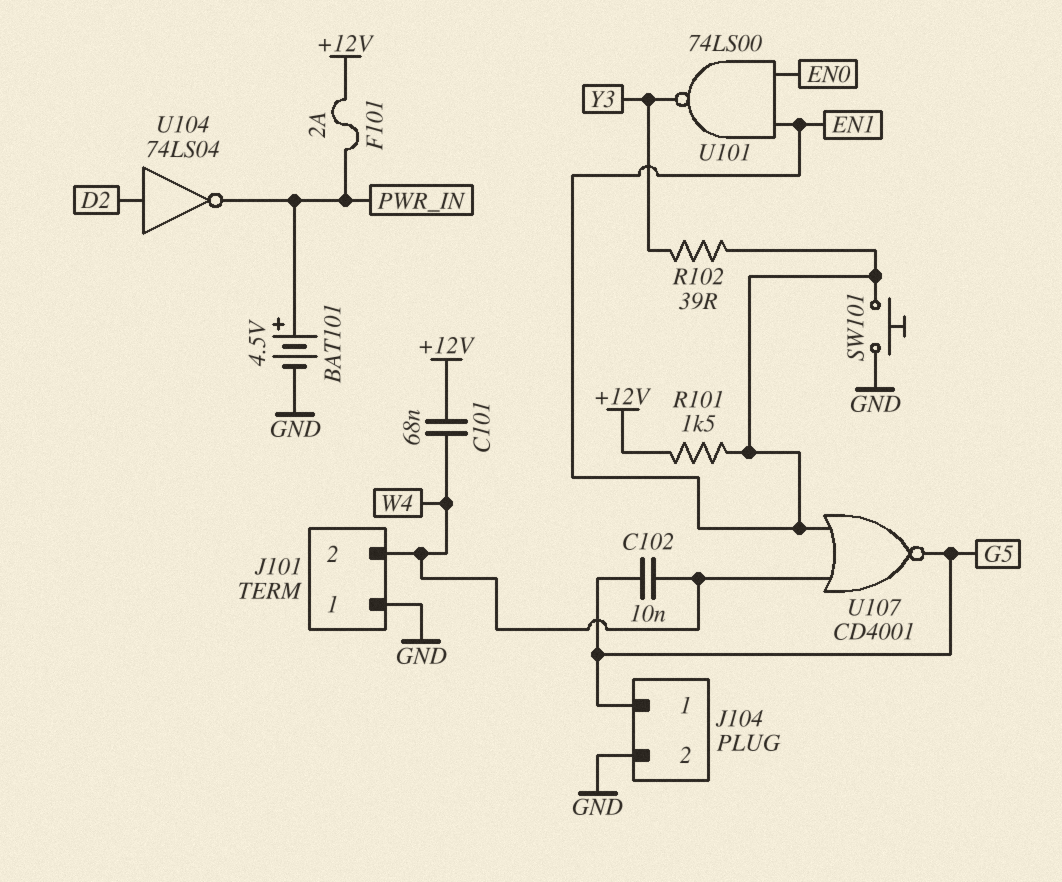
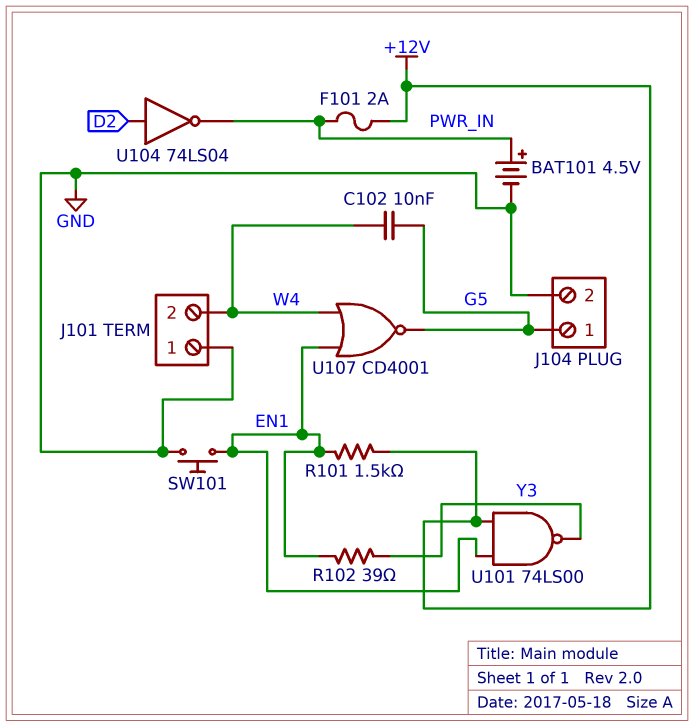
C101: 68nF (+12V, W4) -> none
U101: NAND 74LS00 (in EN0, in EN1, out Y3) -> NAND 74LS00 (in +12V, in EN1, out Y3)

